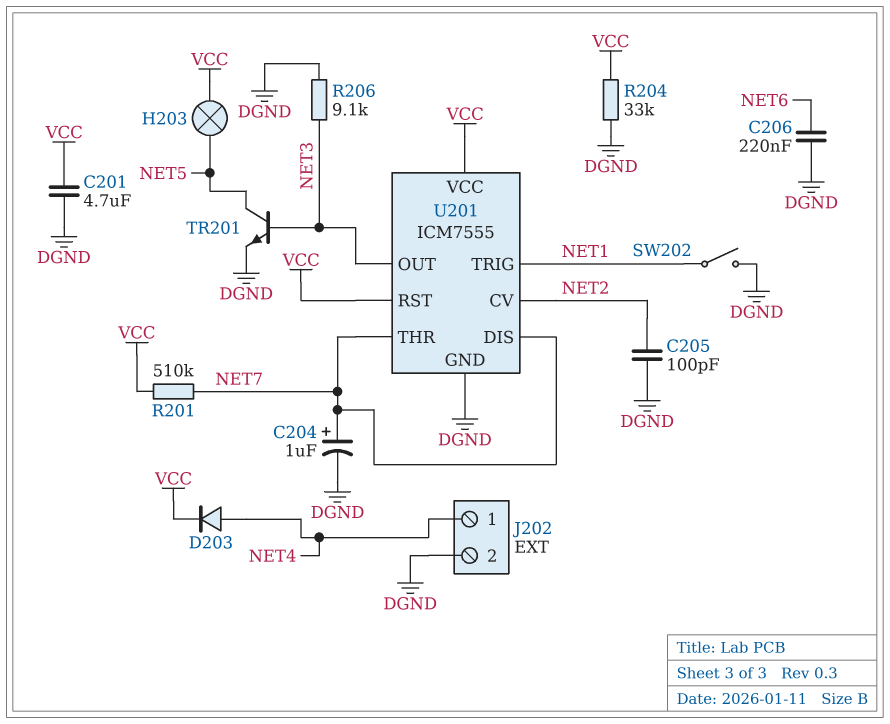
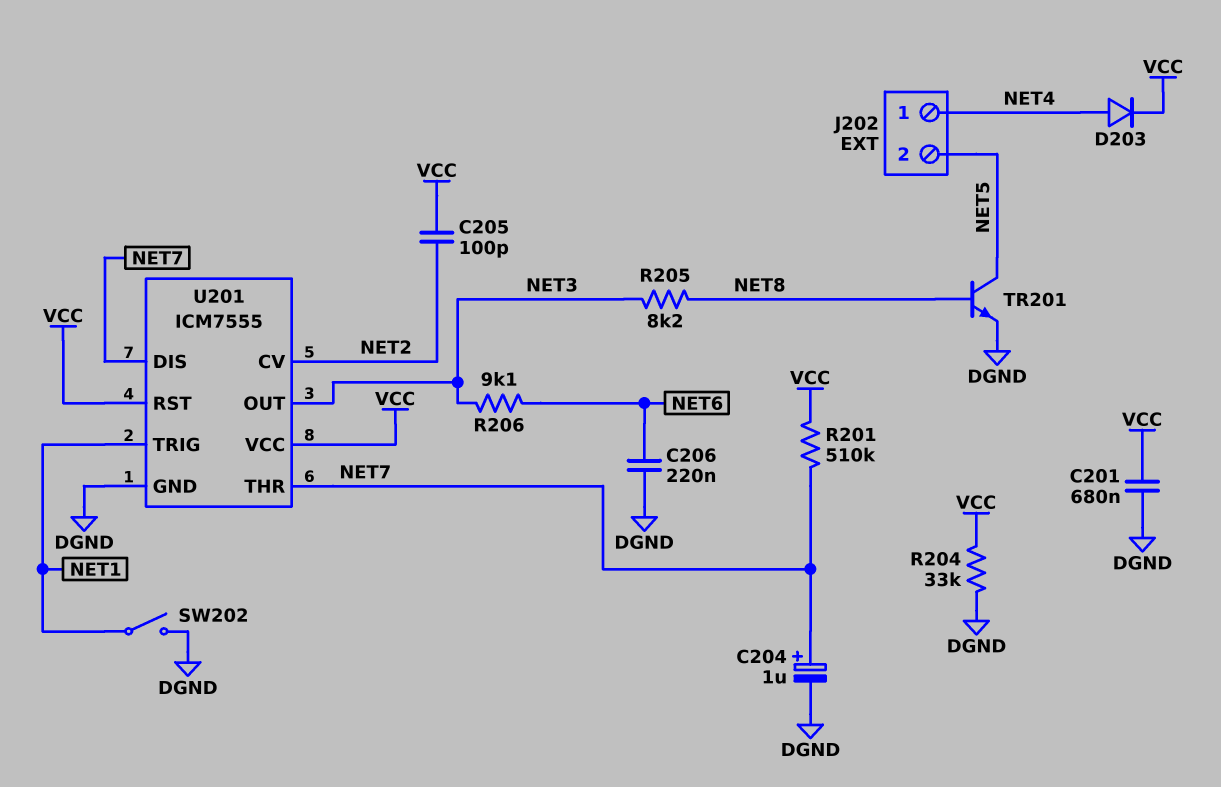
C201: 4.7uF (DGND, VCC) -> 680nF (DGND, VCC)
C205: 100pF (DGND, NET2) -> 100pF (NET2, VCC)
H203: lamp (NET5, VCC) -> none
J202 pin 2: DGND -> NET5
R205: none -> 8.2k (NET3, NET8)
R206: 9.1k (DGND, NET3) -> 9.1k (NET3, NET6)
TR201: NPN (B NET3, C NET5, E DGND) -> NPN (B NET8, C NET5, E DGND)

